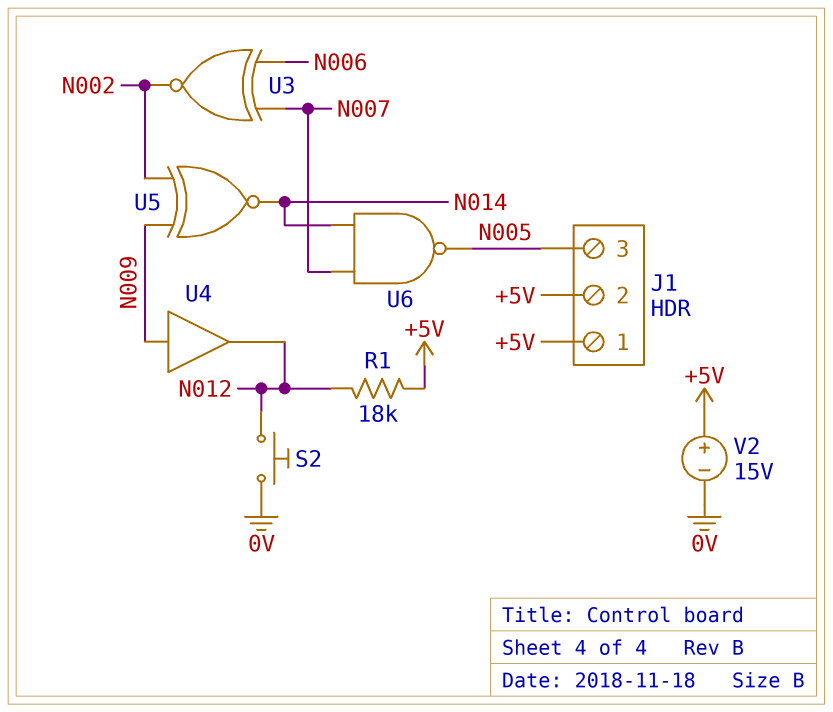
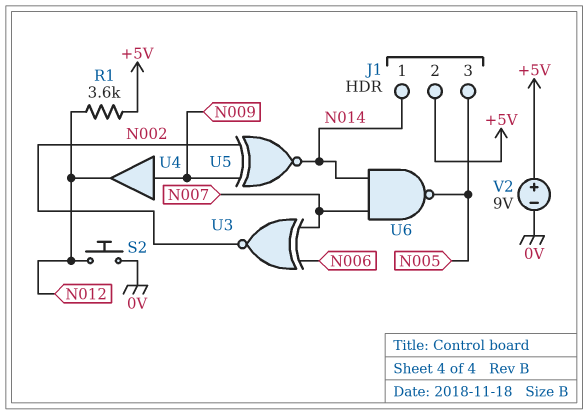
J1 pin 1: +5V -> N014
R1: 18k (+5V, N012) -> 3.6k (+5V, N012)
V2: 15V (plus +5V, minus 0V) -> 9V (plus +5V, minus 0V)

